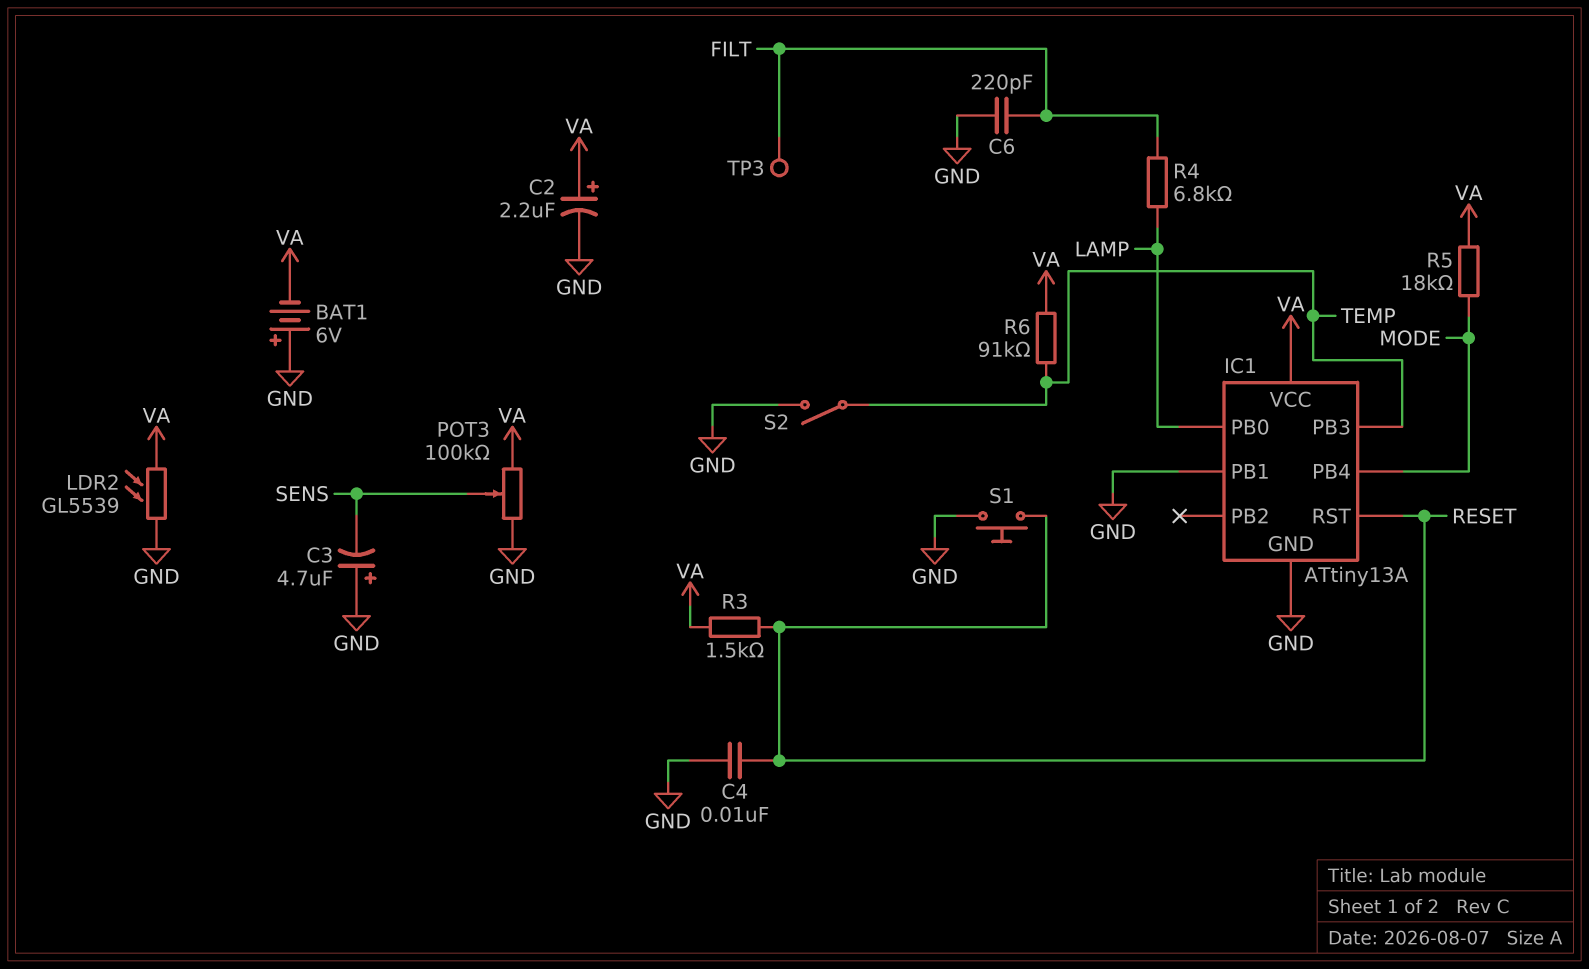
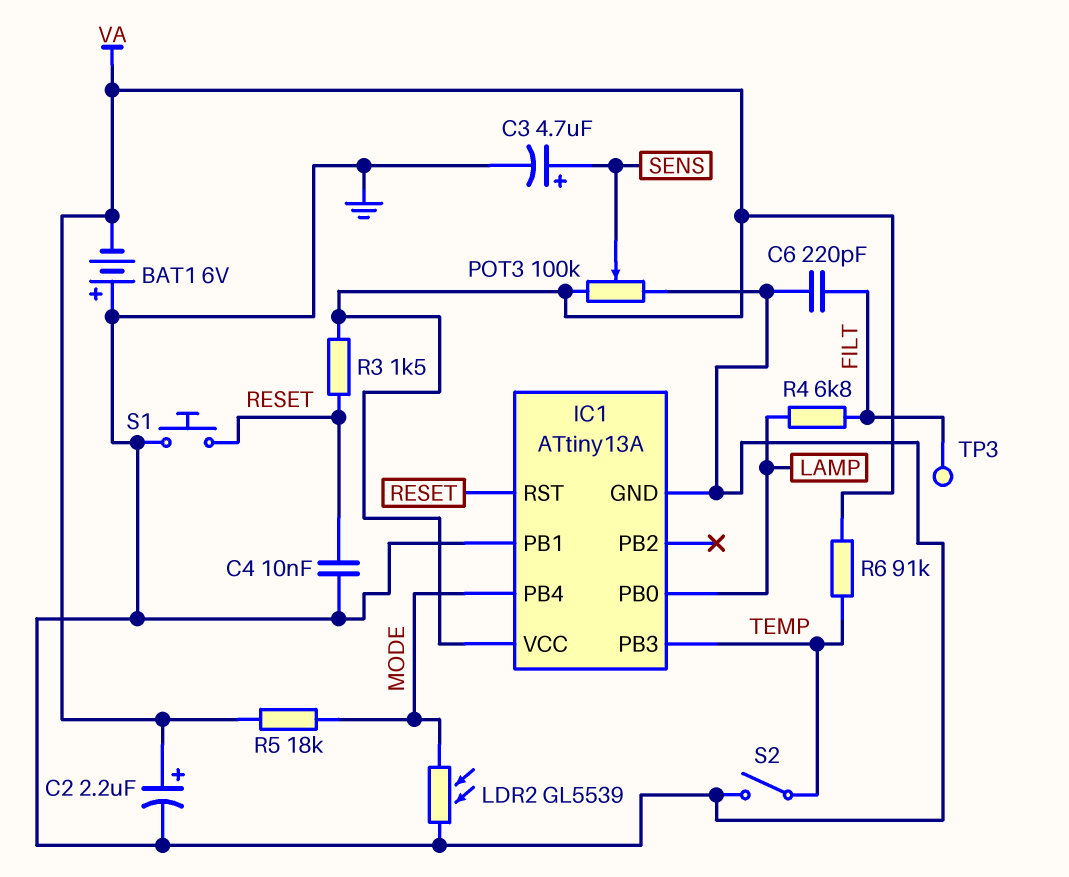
C3: 4.7uF (plus GND, minus SENS) -> 4.7uF (plus SENS, minus GND)
LDR2: GL5539 (GND, VA) -> GL5539 (GND, MODE)

